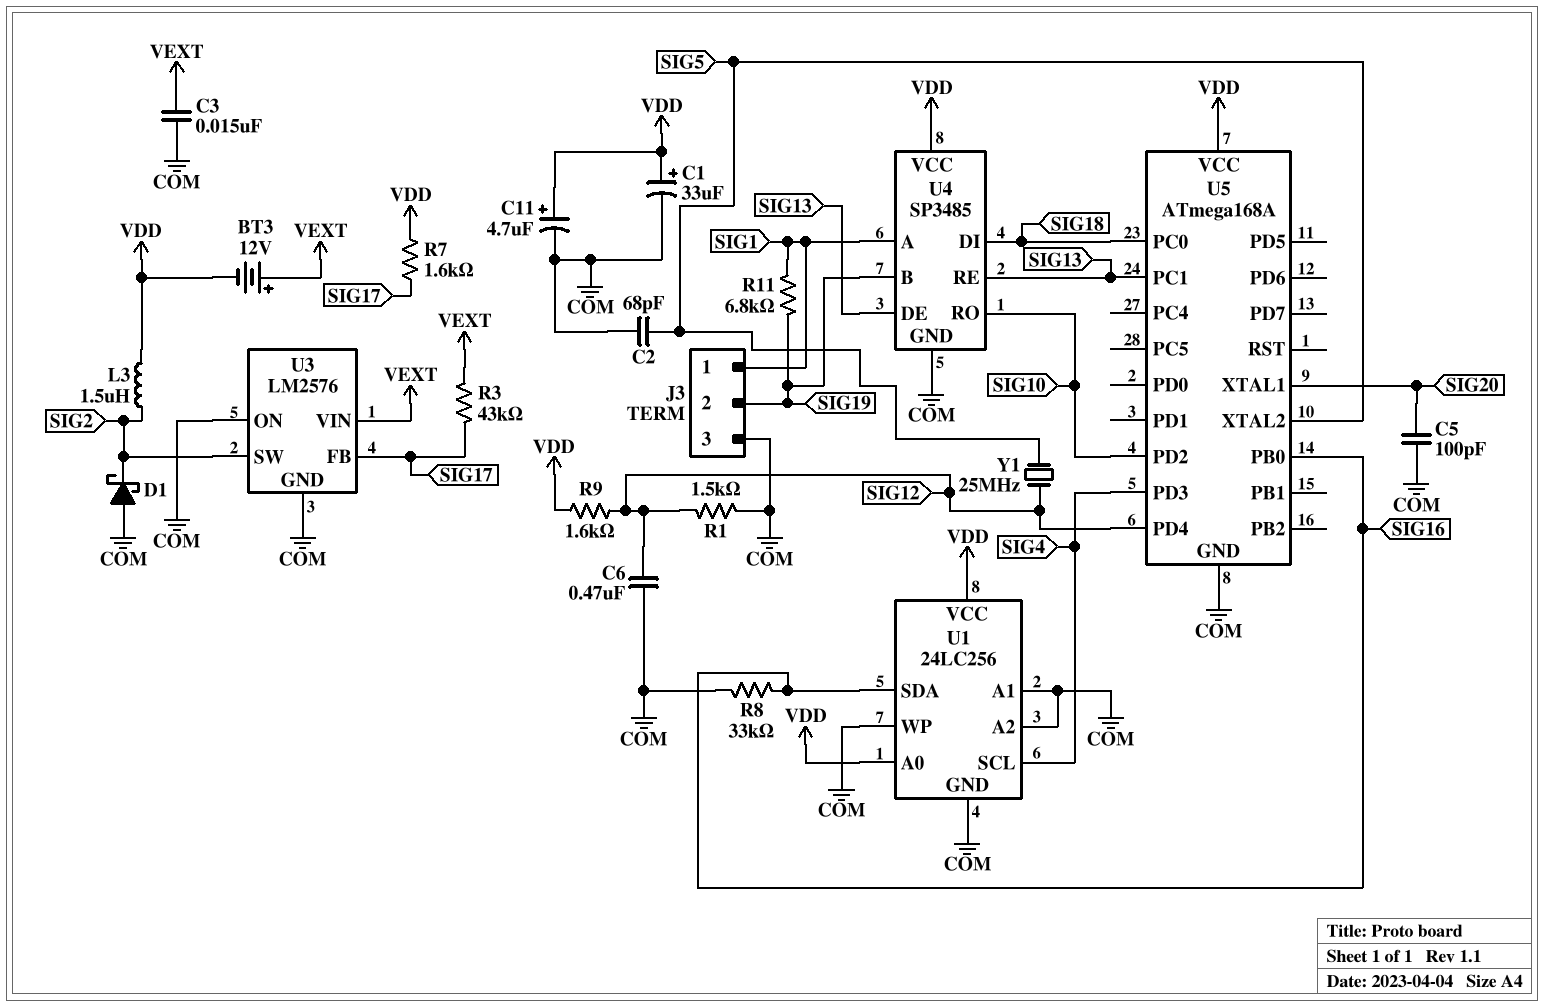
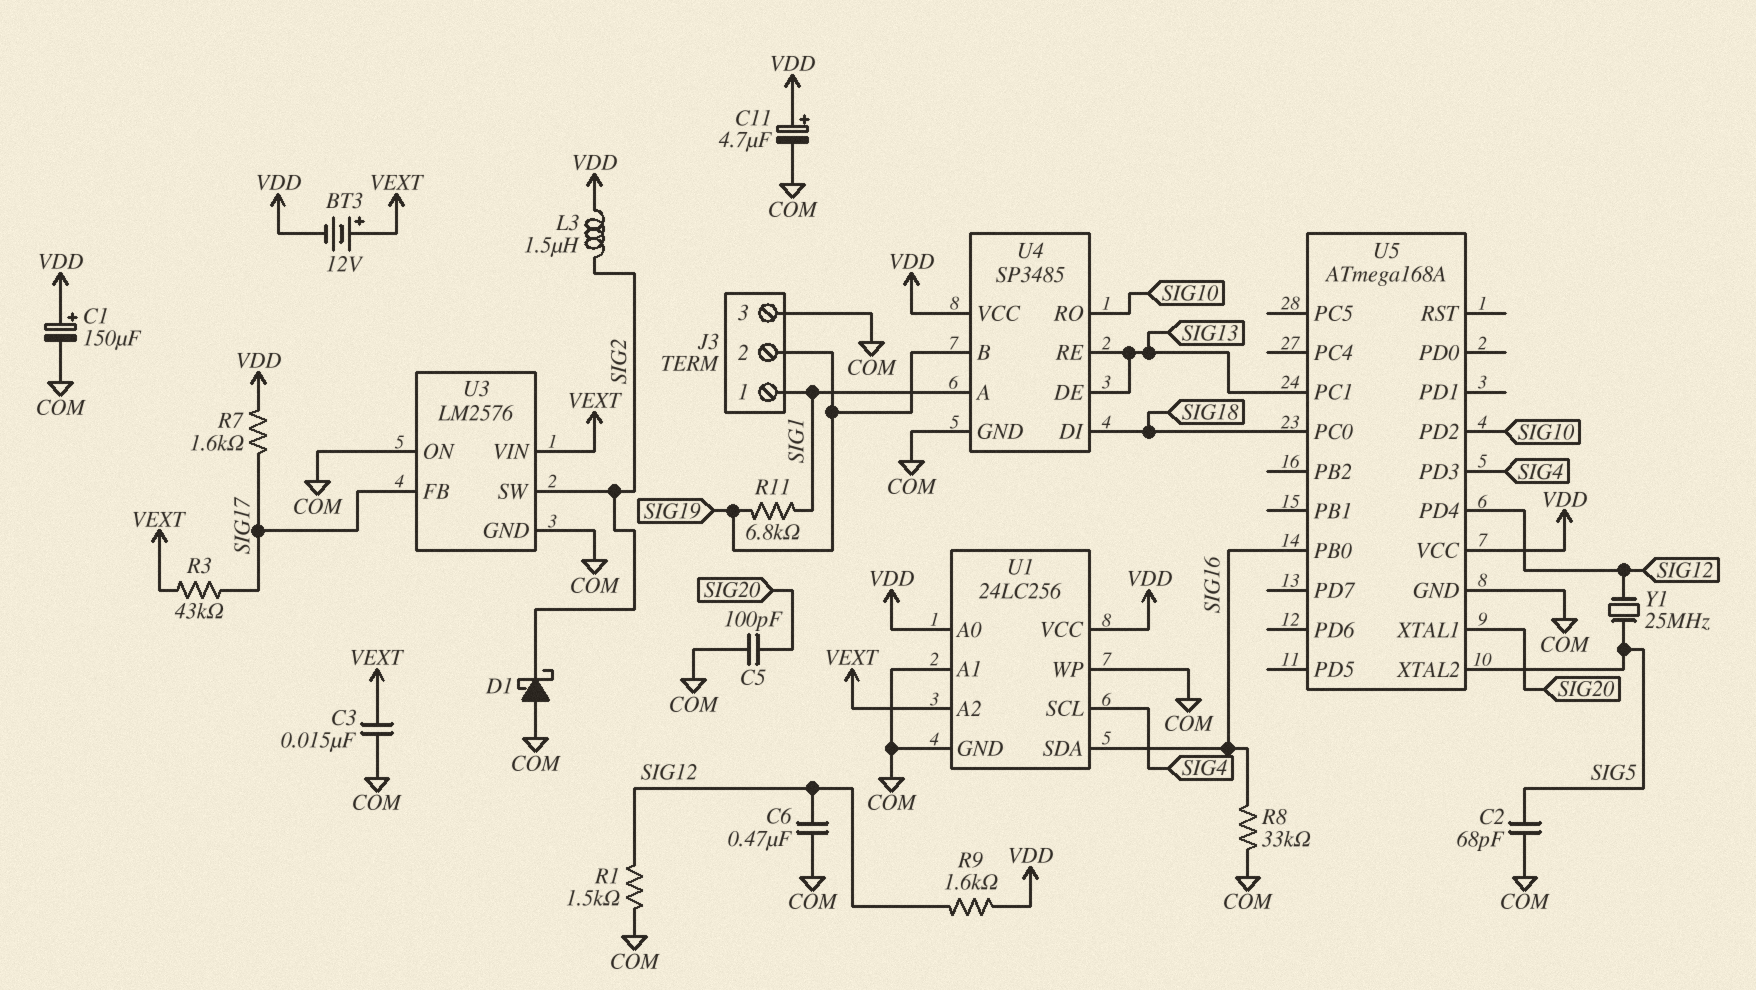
C1: 33uF (plus VDD, minus COM) -> 150uF (plus VDD, minus COM)
U1 pin A2: COM -> VEXT

